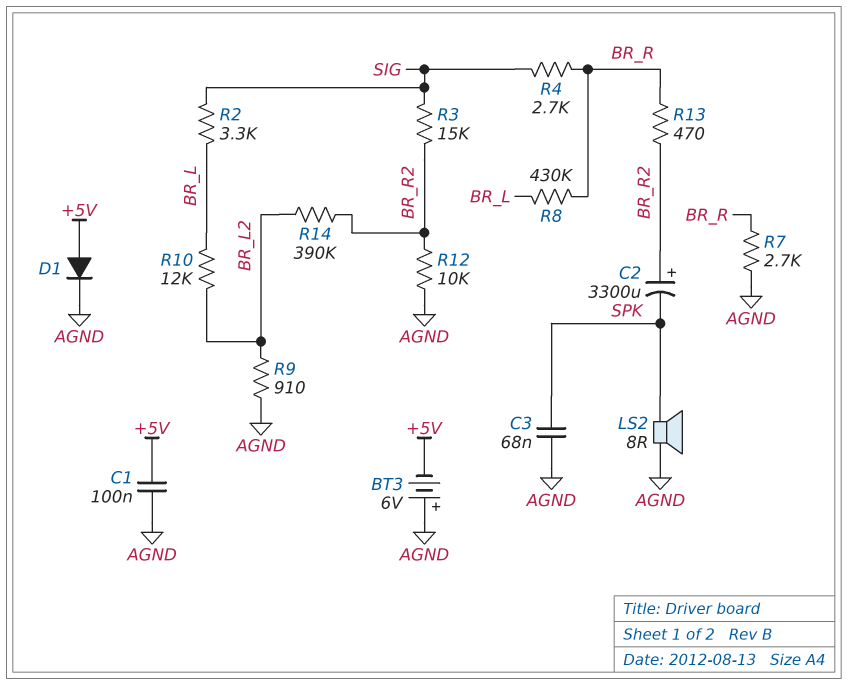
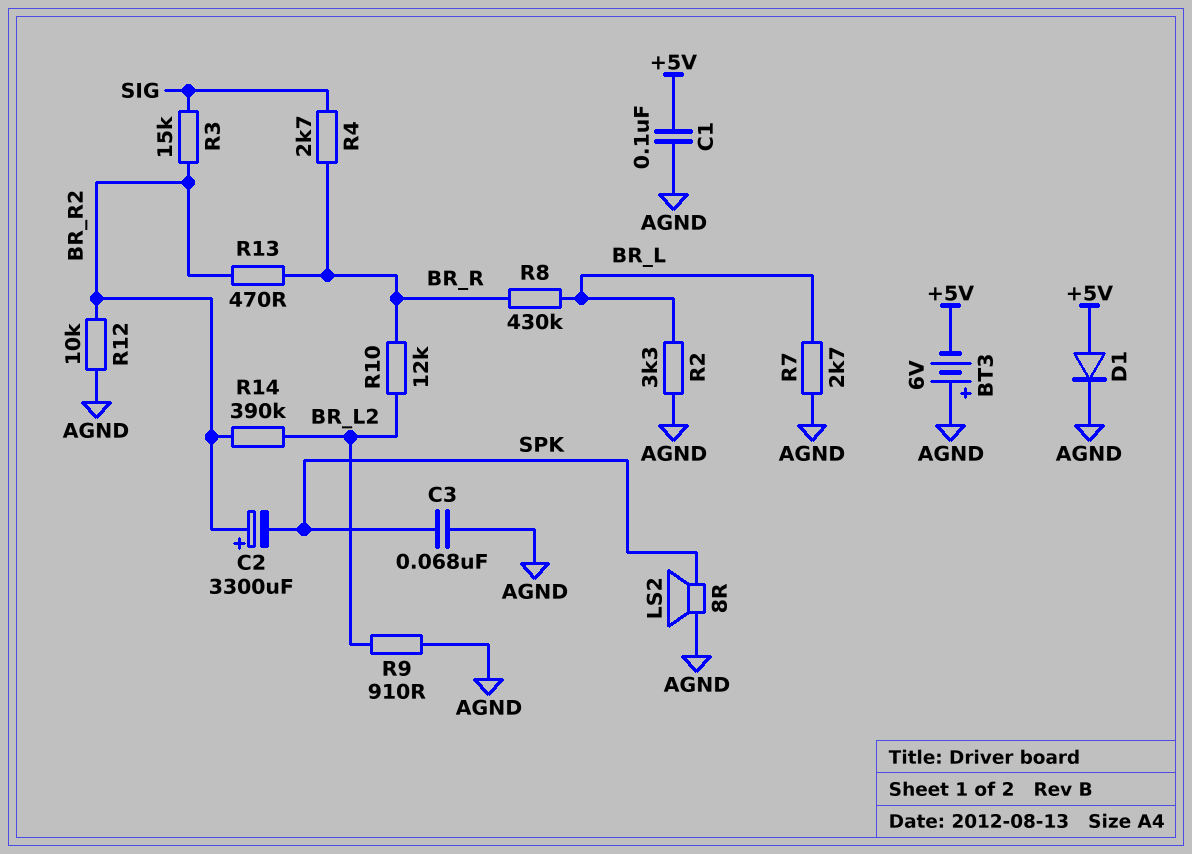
R2: 3.3k (BR_L, SIG) -> 3.3k (AGND, BR_L)
R7: 2.7k (AGND, BR_R) -> 2.7k (AGND, BR_L)
R10: 12k (BR_L, BR_L2) -> 12k (BR_L2, BR_R)

